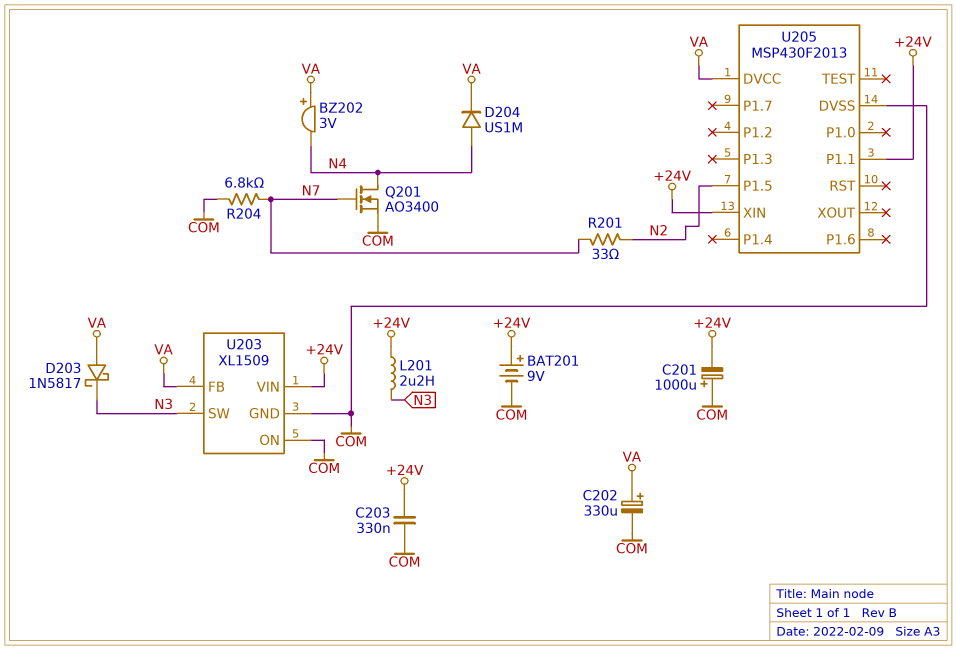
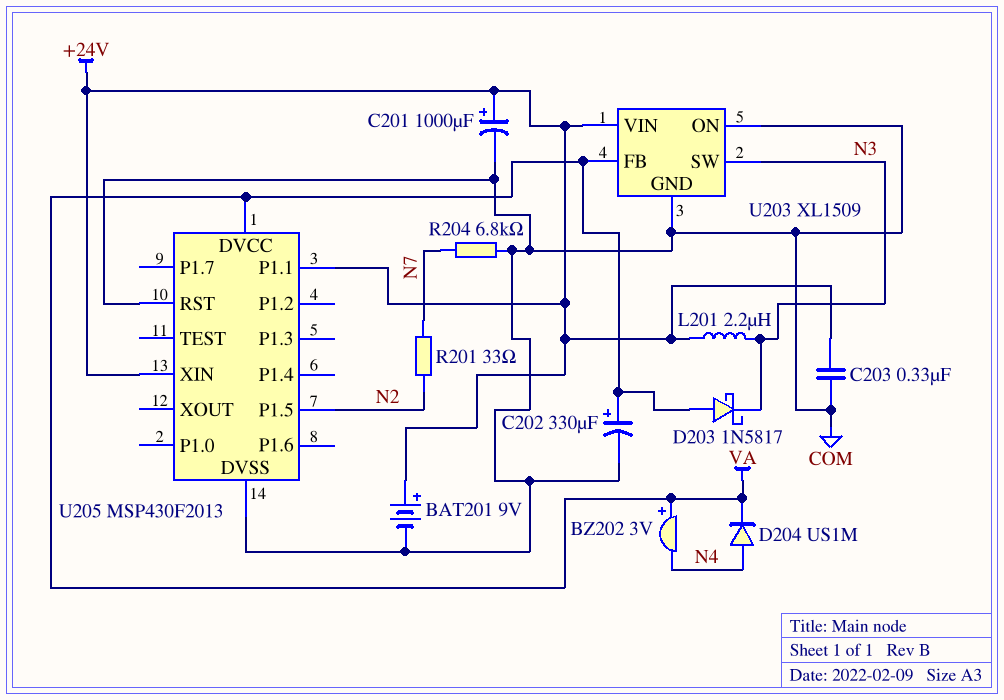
C201: 1000uF (plus COM, minus +24V) -> 1000uF (plus +24V, minus COM)
Q201: NMOS AO3400 (G N7, D N4, S COM) -> none
U205 pin RST: none -> COM

